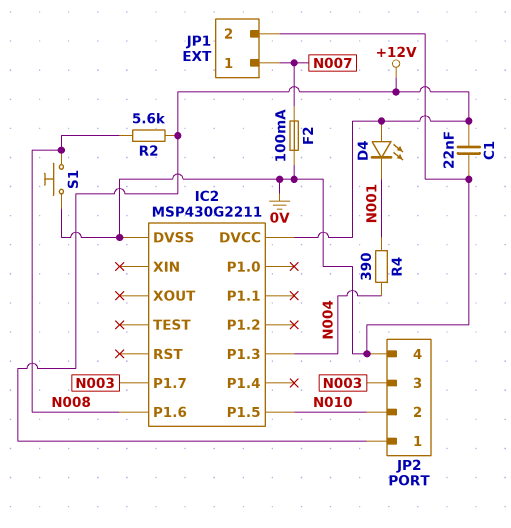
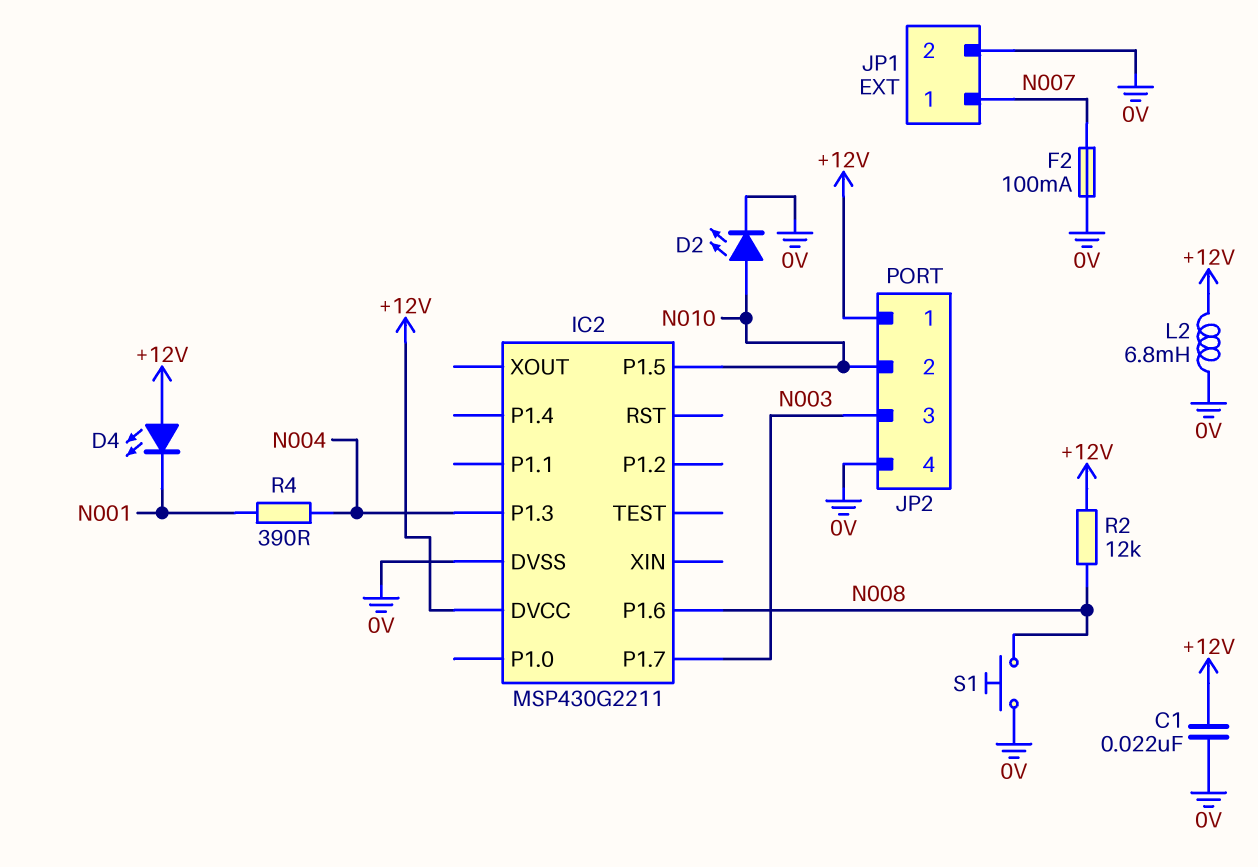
D2: none -> LED (A N010, K 0V)
L2: none -> 6.8mH (+12V, 0V)
R2: 5.6k (+12V, N008) -> 12k (+12V, N008)

